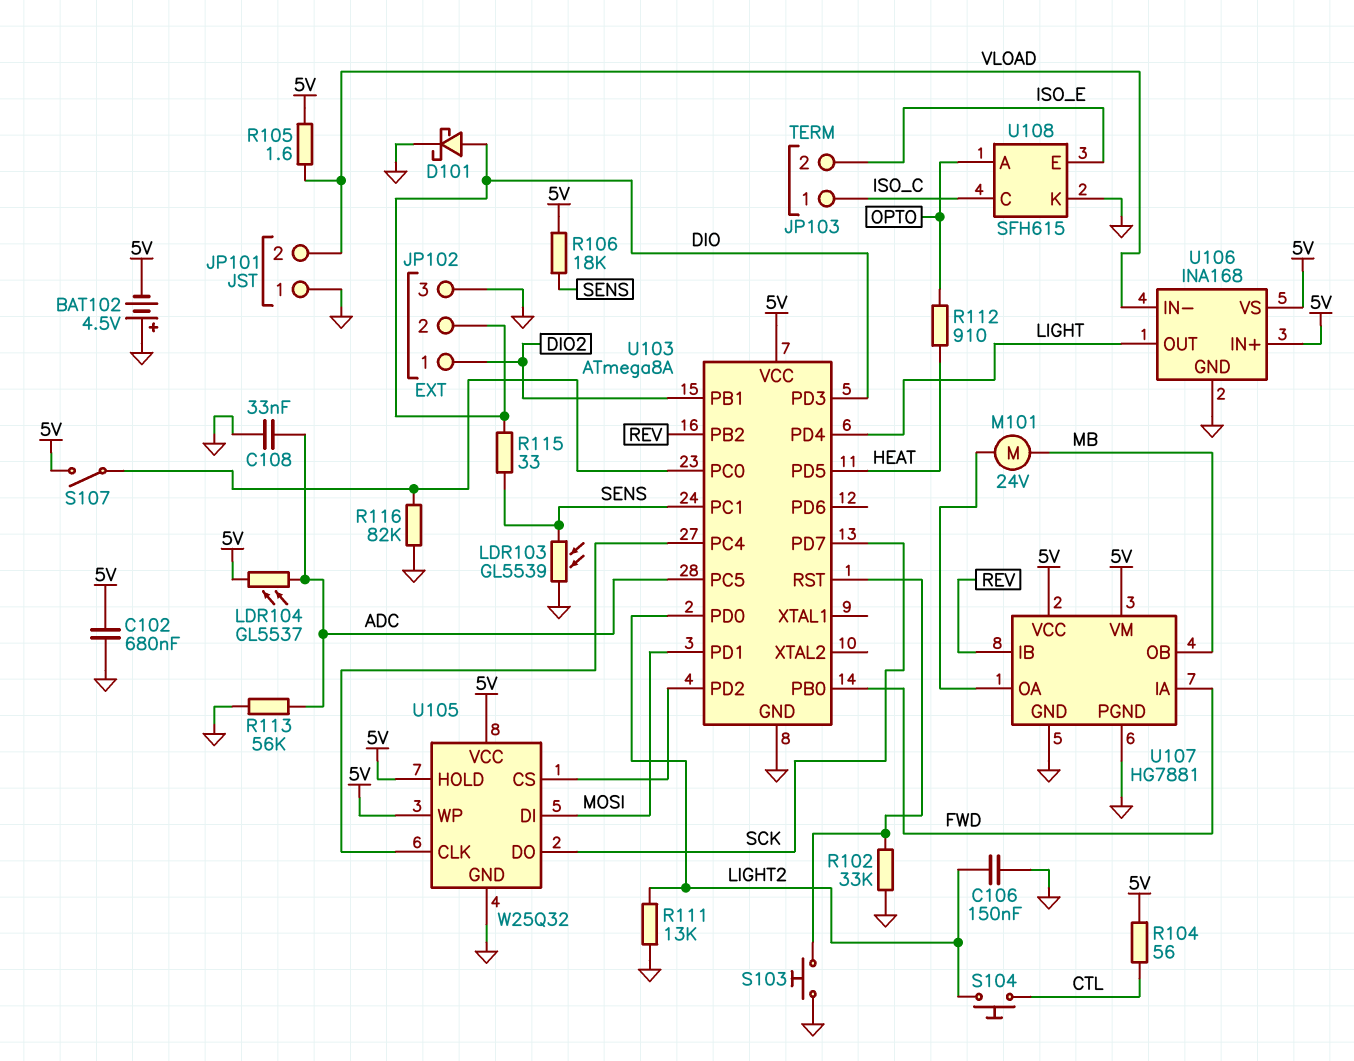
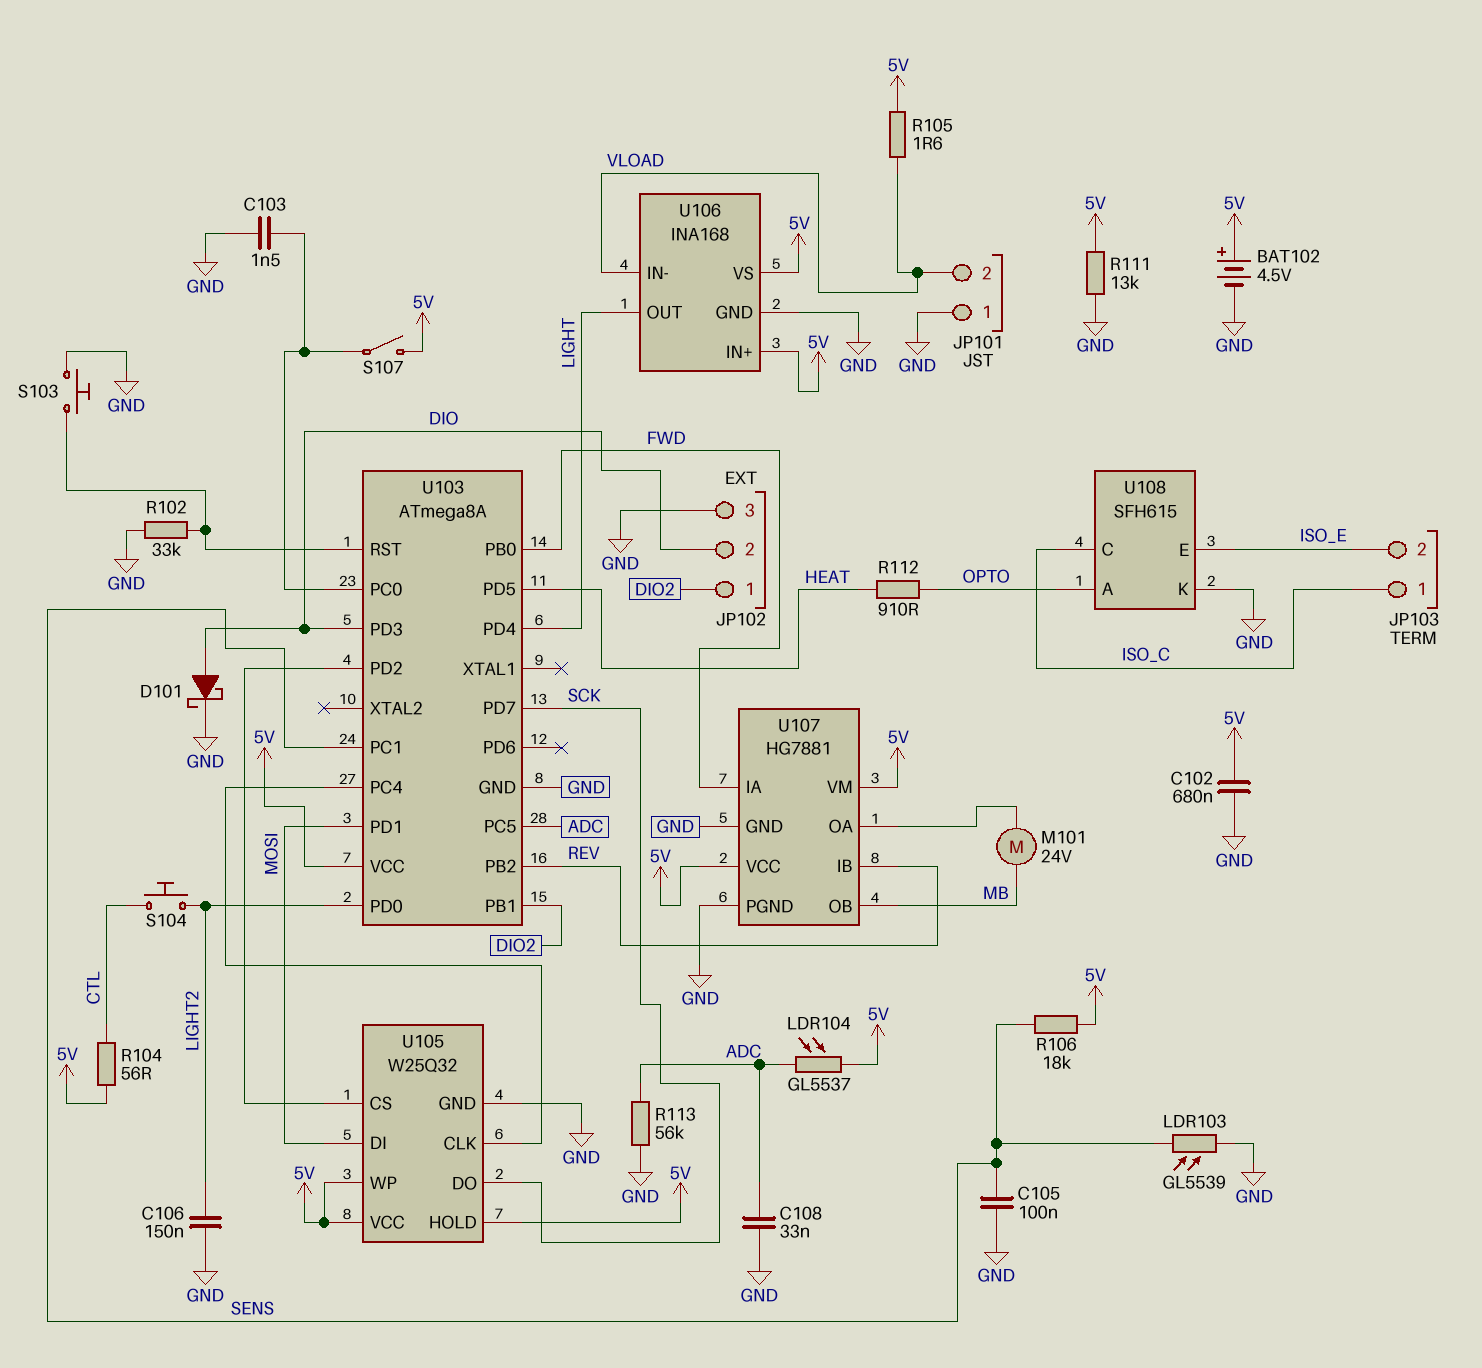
BAT102: 4.5V (plus GND, minus 5V) -> 4.5V (plus 5V, minus GND)
C103: none -> 1.5nF (GND, U103/PC0)
C105: none -> 100nF (GND, SENS)
R111: 13k (GND, LIGHT2) -> 13k (5V, GND)
R115: 33 (DIO, SENS) -> none
R116: 82k (GND, U103/PC0) -> none

